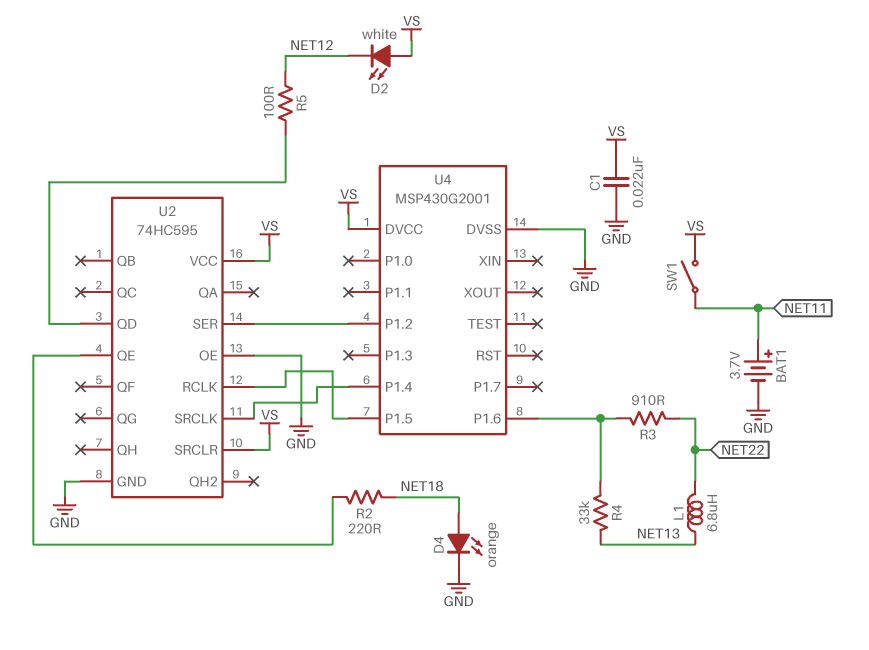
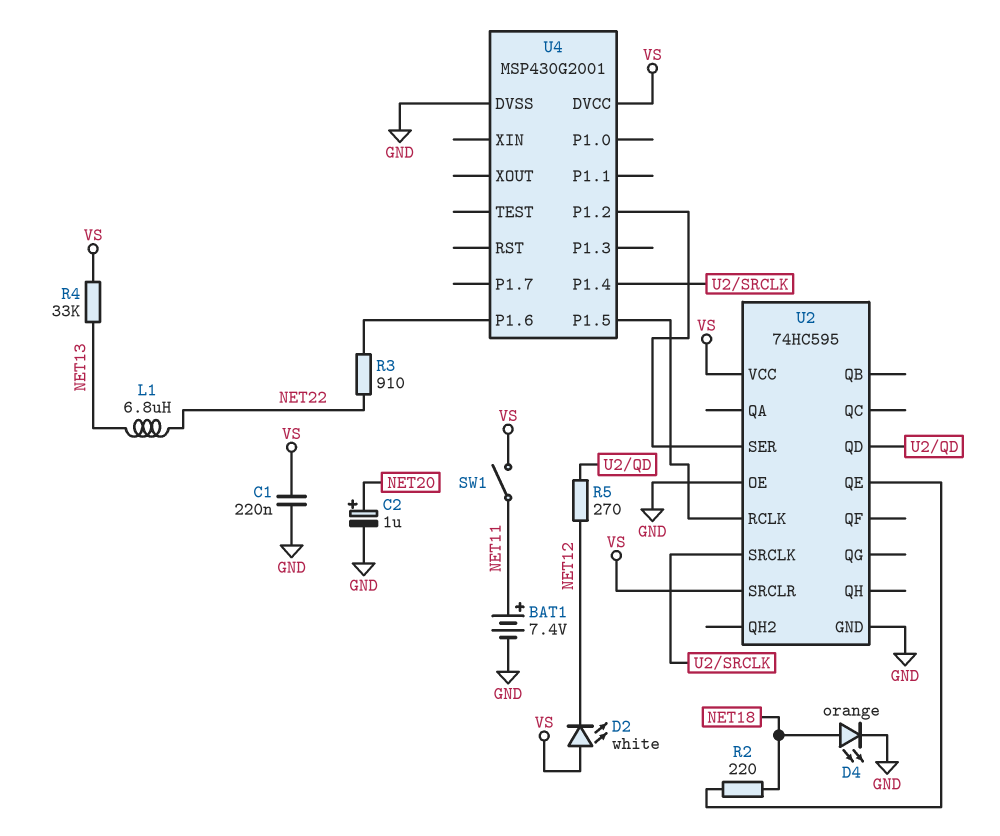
BAT1: 3.7V (plus NET11, minus GND) -> 7.4V (plus NET11, minus GND)
C1: 22nF (GND, VS) -> 220nF (GND, VS)
C2: none -> 1uF (plus NET20, minus GND)
R4: 33k (NET13, U4/P1.6) -> 33k (NET13, VS)
R5: 100 (NET12, U2/QD) -> 270 (NET12, U2/QD)

